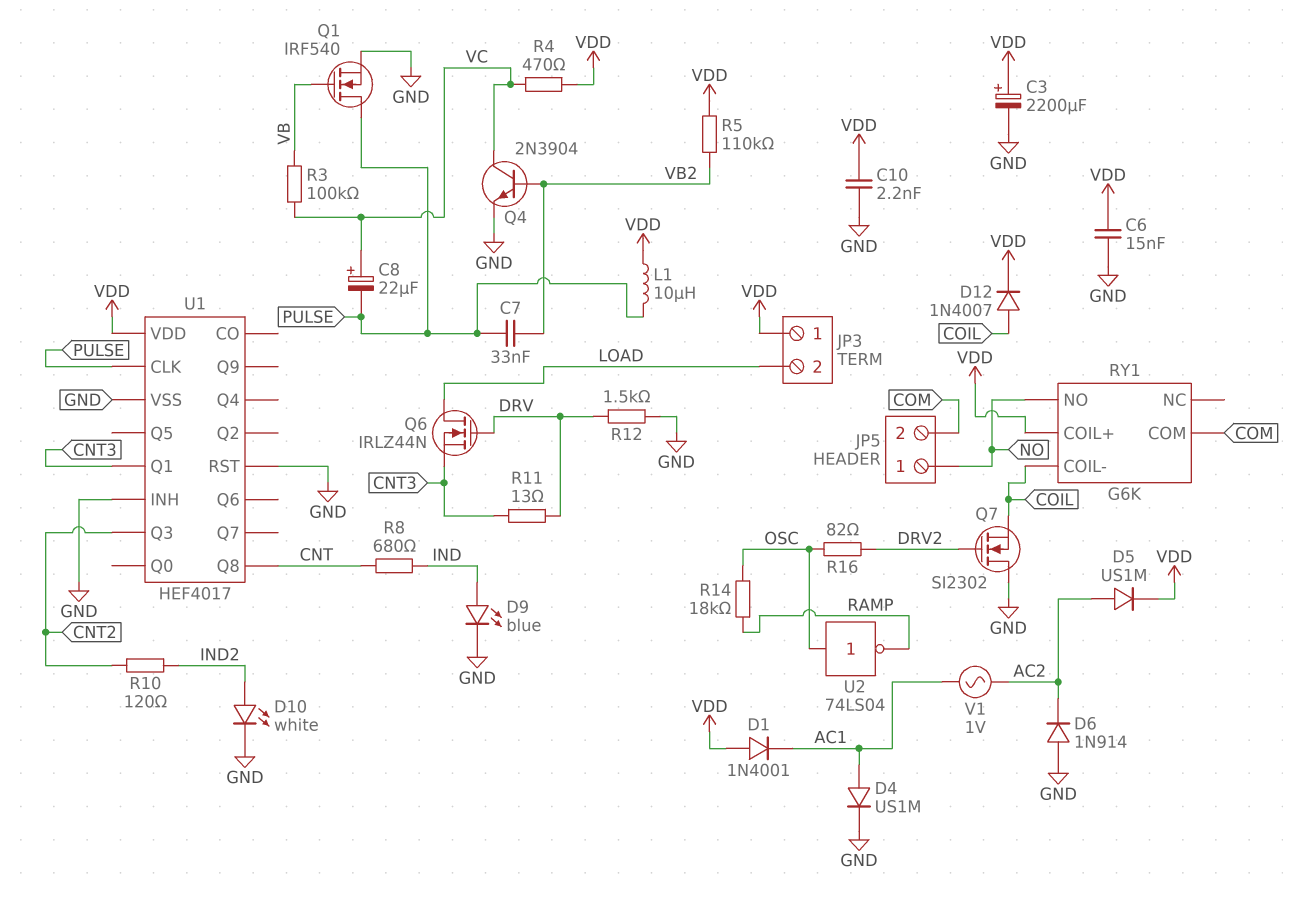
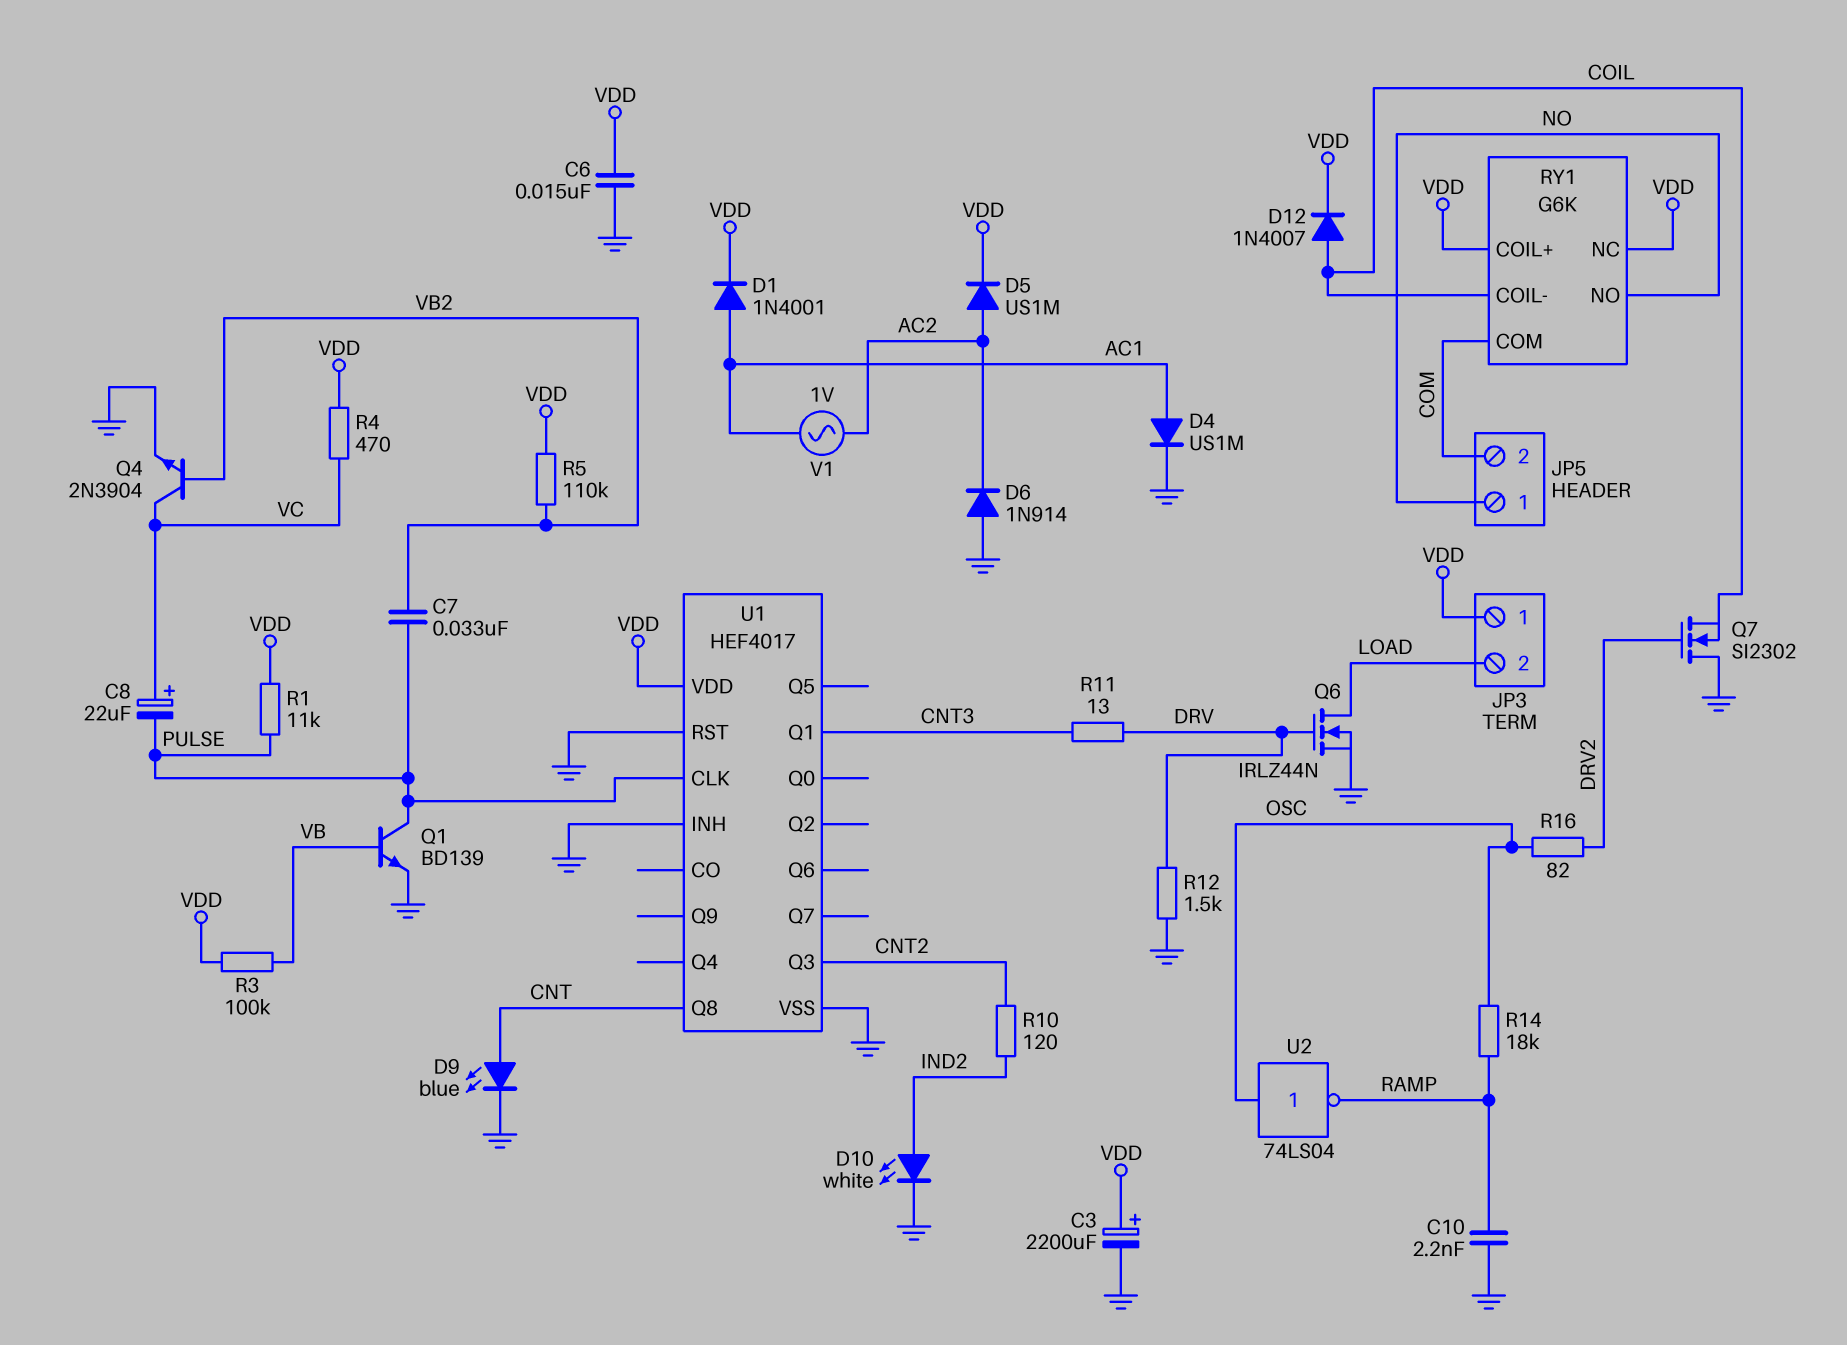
C10: 2.2nF (GND, VDD) -> 2.2nF (GND, RAMP)
D1: diode 1N4001 (A VDD, K AC1) -> diode 1N4001 (A AC1, K VDD)
D9: LED blue (A IND, K GND) -> LED blue (A CNT, K GND)
L1: 10uH (PULSE, VDD) -> none
Q1: NMOS IRF540 (G VB, D PULSE, S GND) -> NPN BD139 (B VB, C PULSE, E GND)
Q6: NMOS IRLZ44N (G DRV, D LOAD, S CNT3) -> NMOS IRLZ44N (G DRV, D LOAD, S GND)
R1: none -> 11k (PULSE, VDD)
R3: 100k (VB, VC) -> 100k (VB, VDD)
R8: 680 (CNT, IND) -> none
RY1 pin NC: none -> VDD

